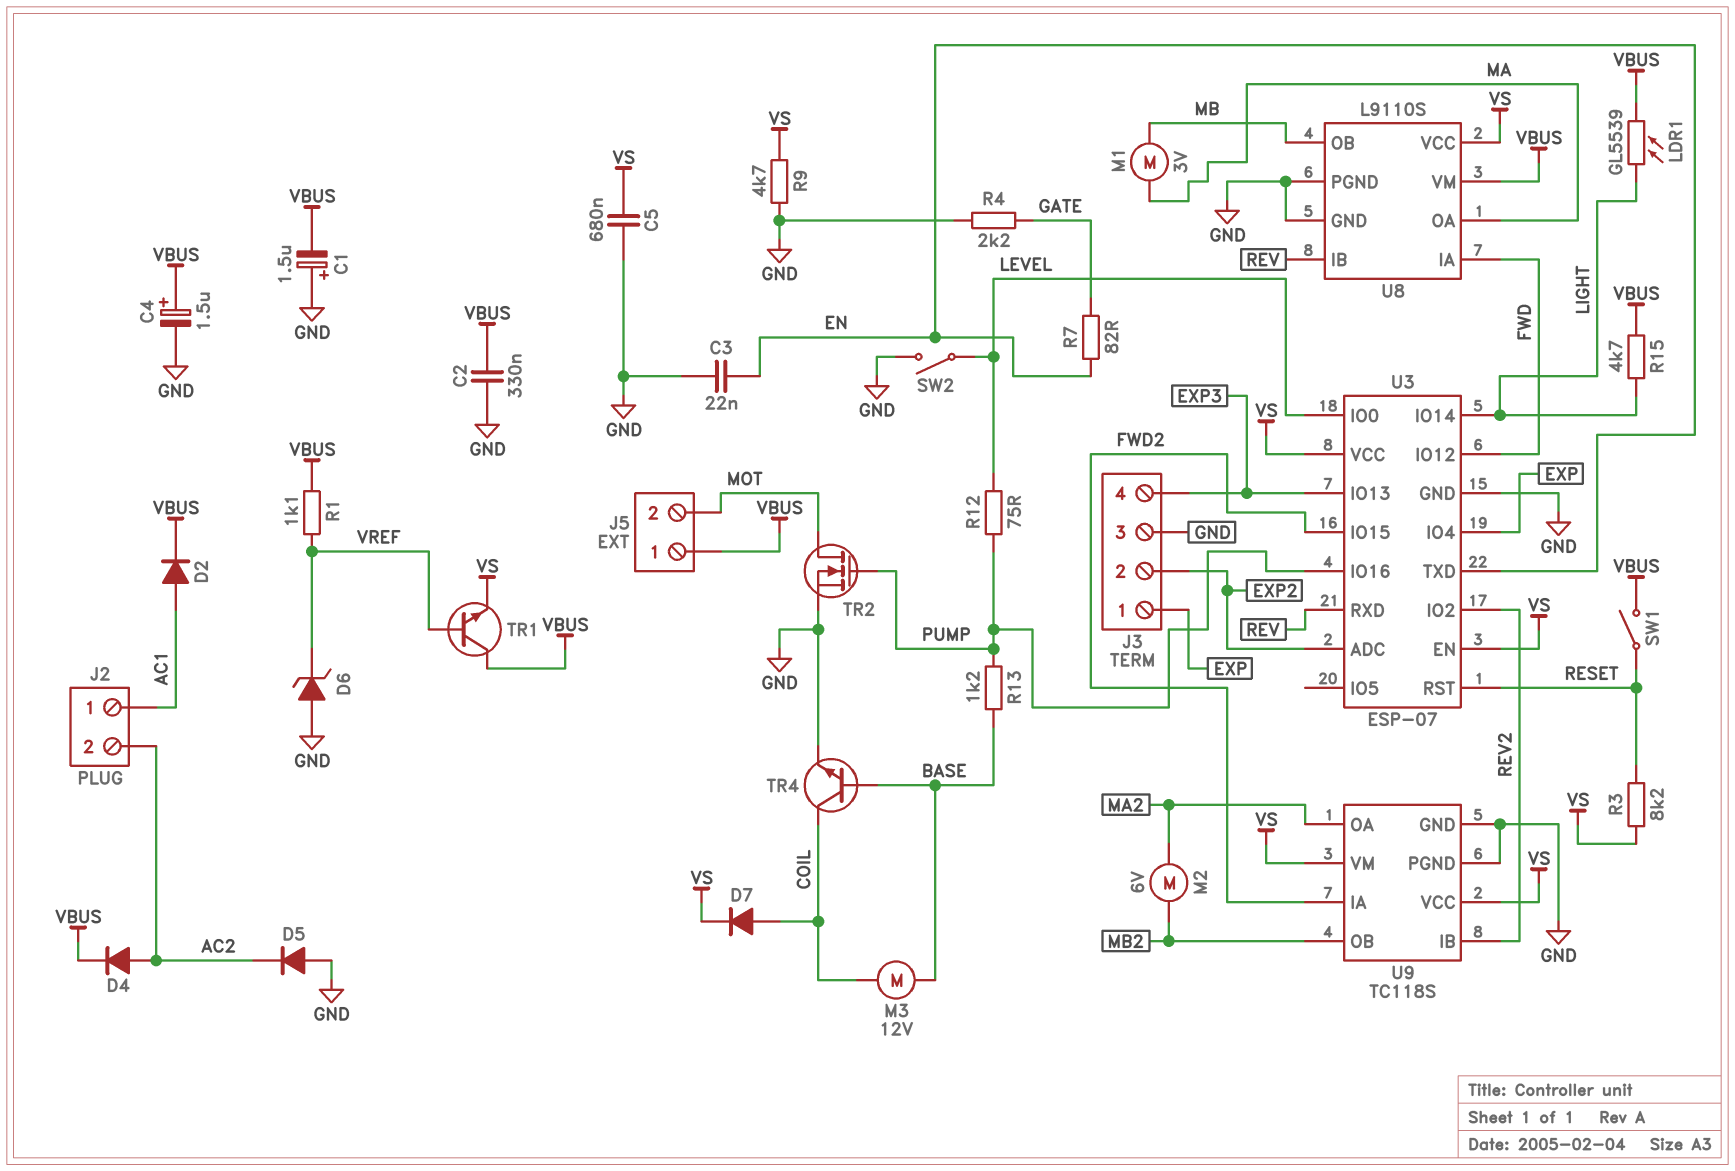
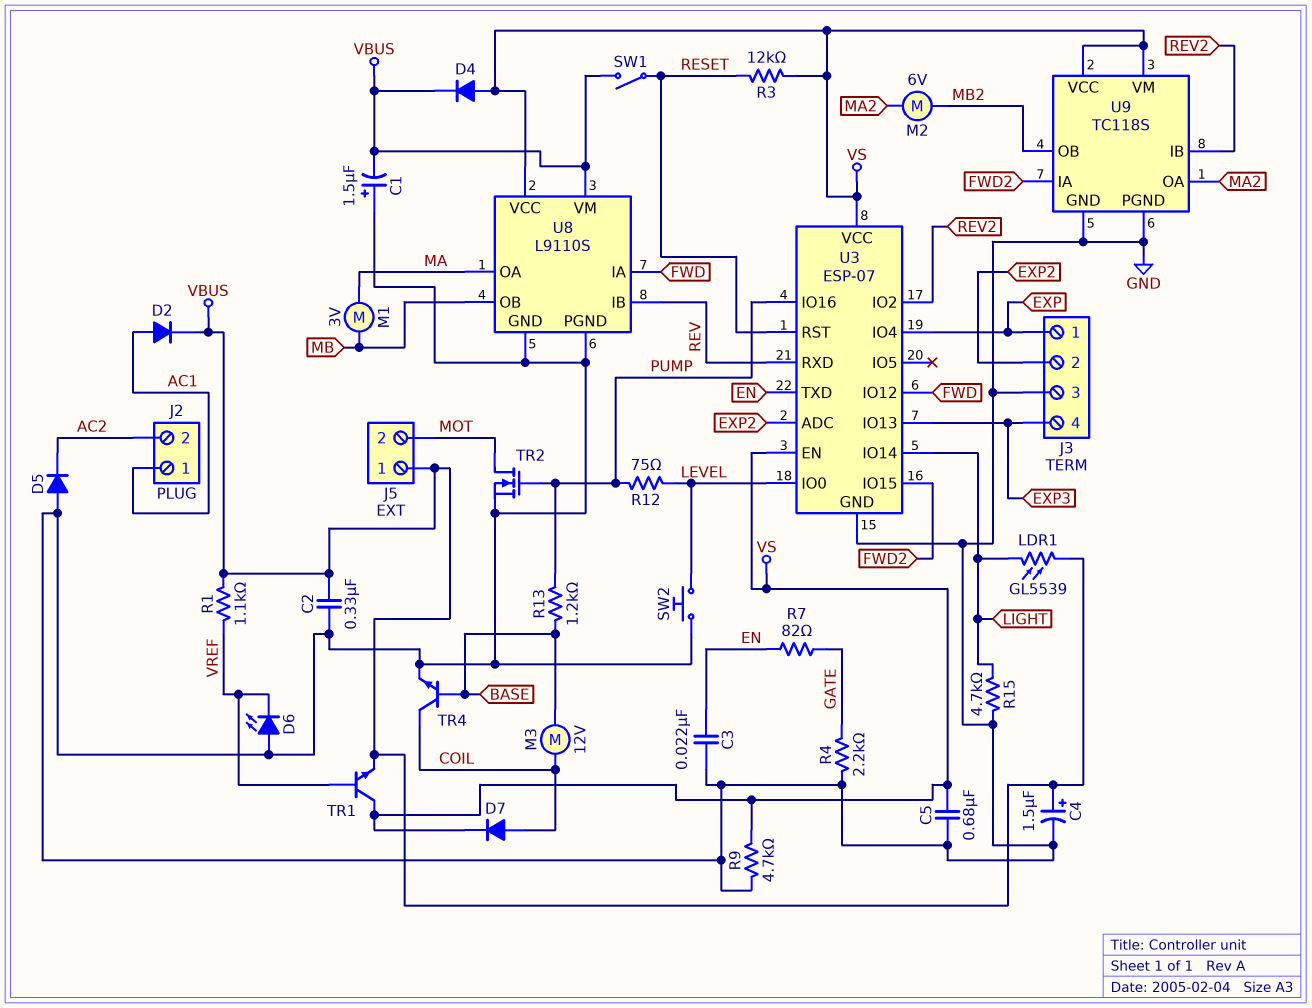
D4: diode (A AC2, K VBUS) -> diode (A VS, K VBUS)
D6: zener (A GND, K VREF) -> LED (A GND, K VREF)
R3: 8.2k (RESET, VS) -> 12k (RESET, VS)
R15: 4.7k (LIGHT, VBUS) -> 4.7k (GND, LIGHT)
SW2: switch (GND, LEVEL) -> button (GND, LEVEL)
TR1: NPN (B VREF, C VBUS, E VS) -> NPN (B VREF, C VS, E VBUS)

